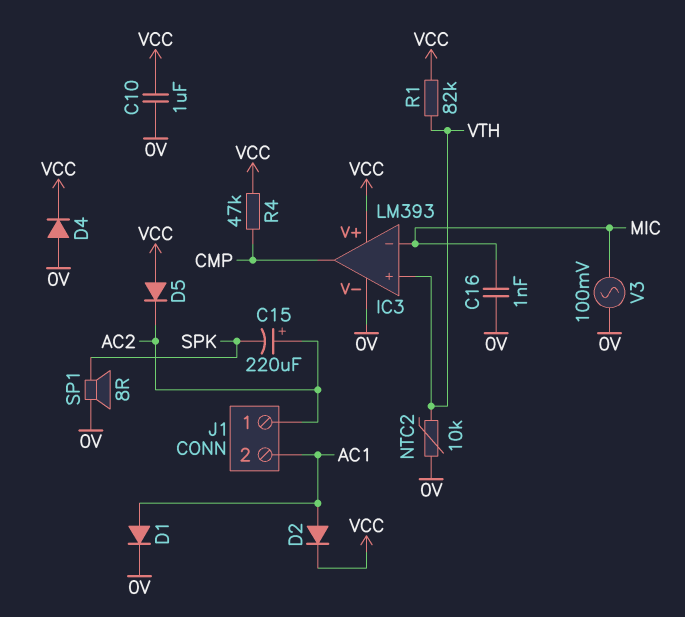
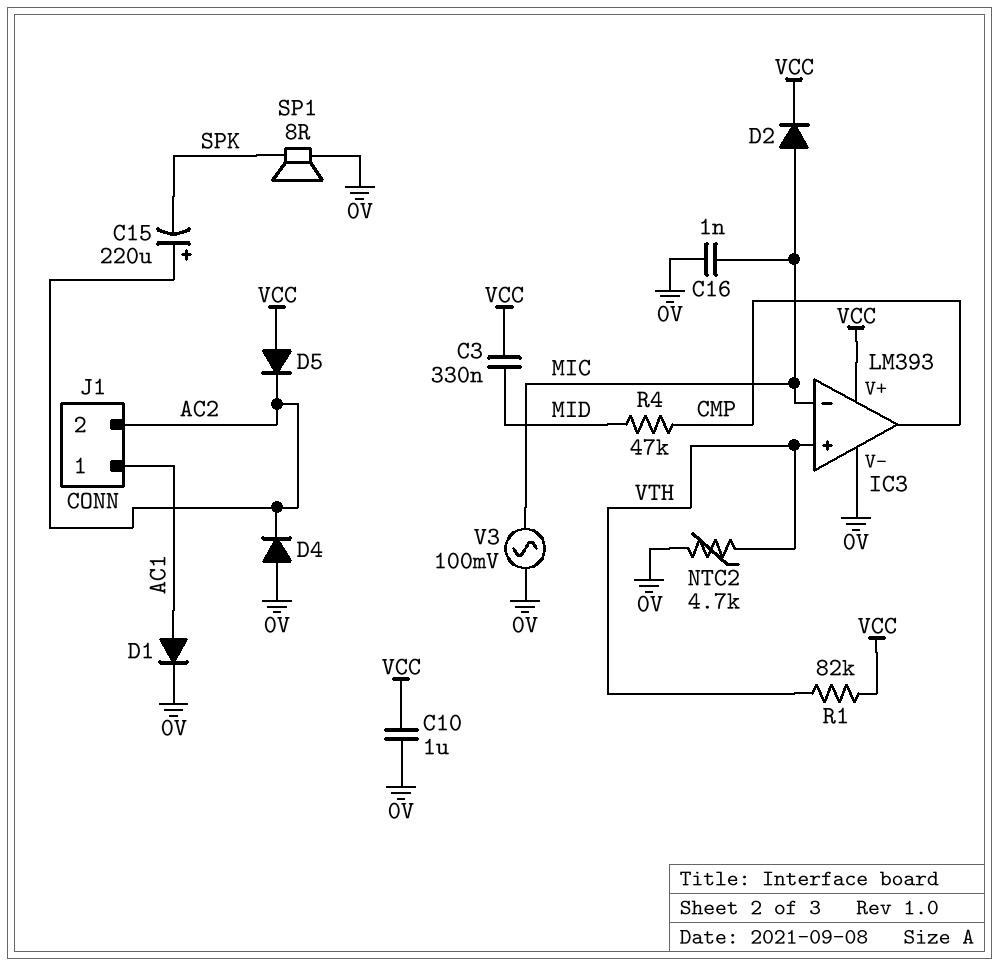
C3: none -> 330nF (MID, VCC)
D2: diode (A AC1, K VCC) -> diode (A MIC, K VCC)
D4: diode (A 0V, K VCC) -> diode (A 0V, K AC2)
J1 pin 1: AC2 -> AC1
J1 pin 2: AC1 -> AC2
NTC2: 10k (0V, VTH) -> 4.7k (0V, VTH)
R4: 47k (CMP, VCC) -> 47k (CMP, MID)

